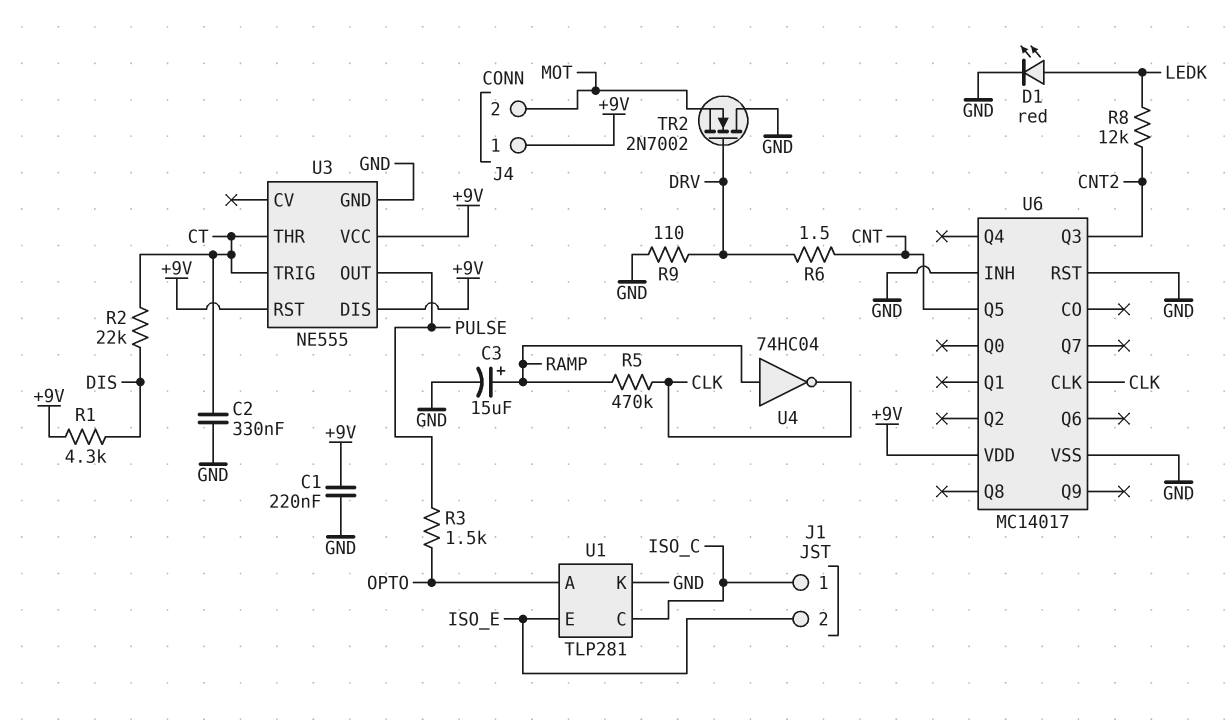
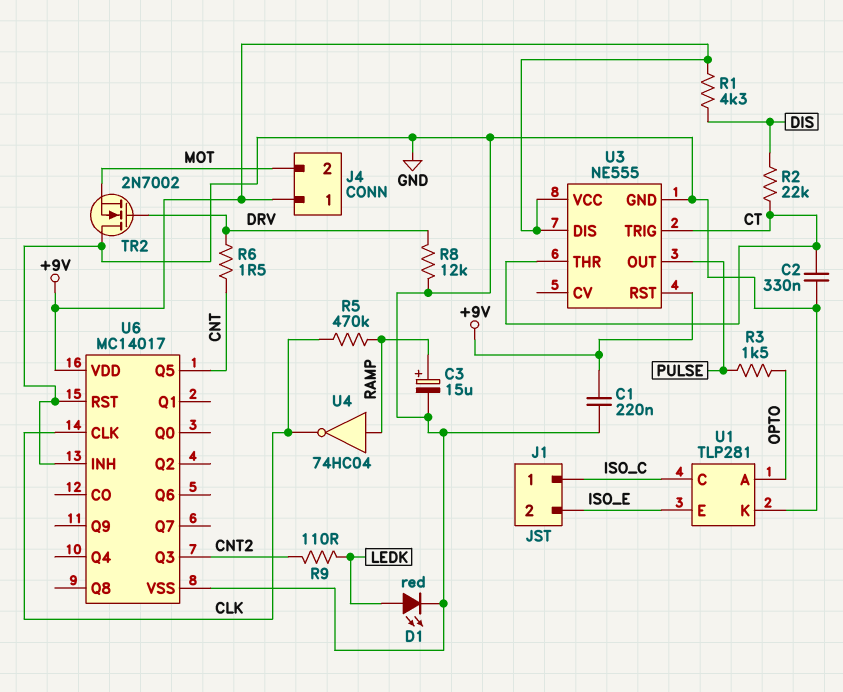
R8: 12k (CNT2, LEDK) -> 12k (DRV, GND)
R9: 110 (DRV, GND) -> 110 (CNT2, LEDK)

